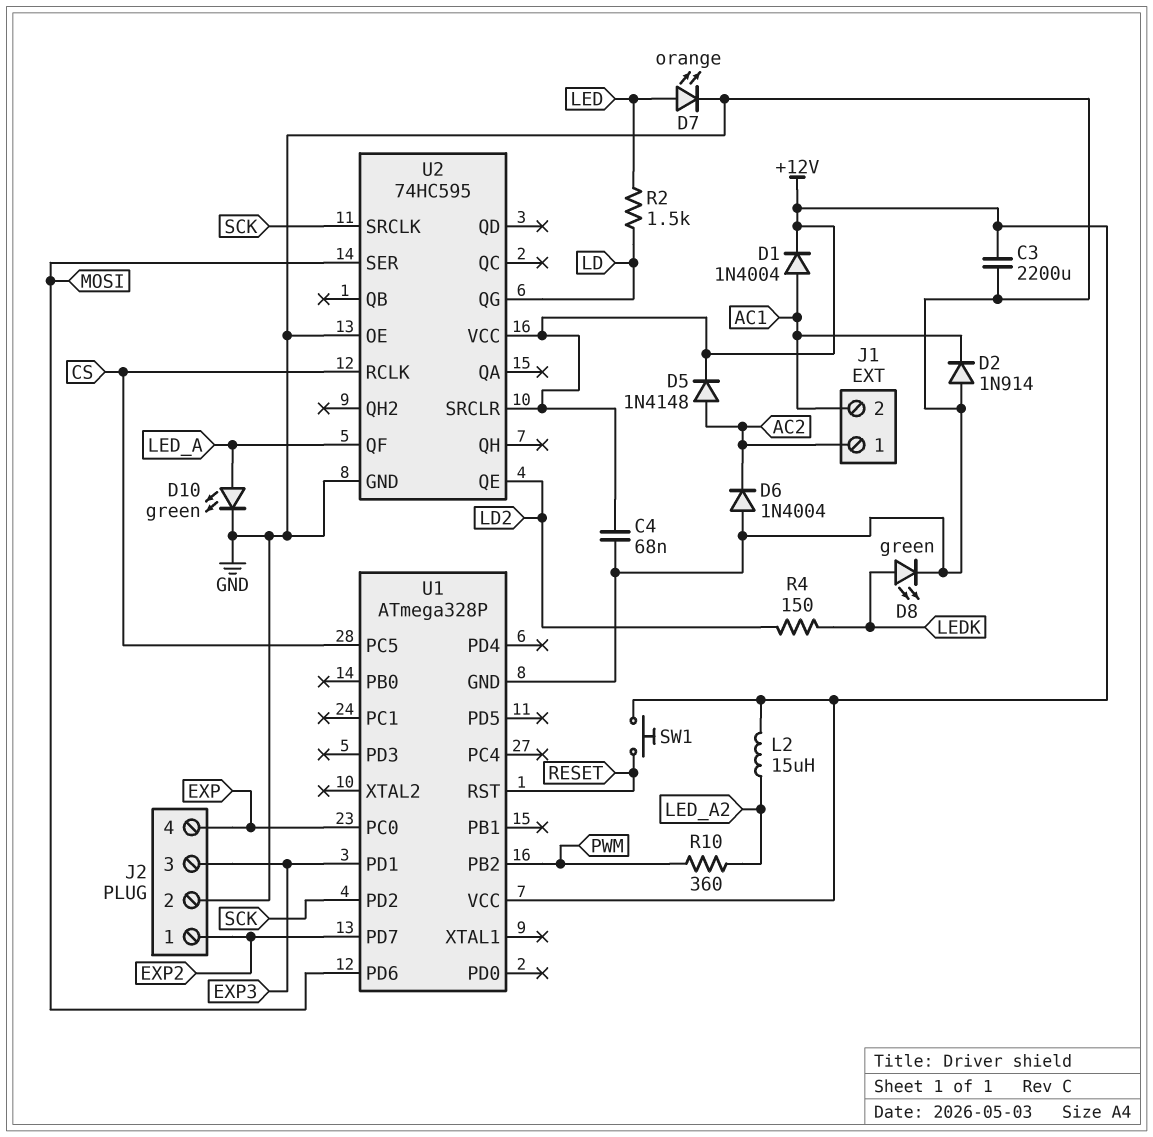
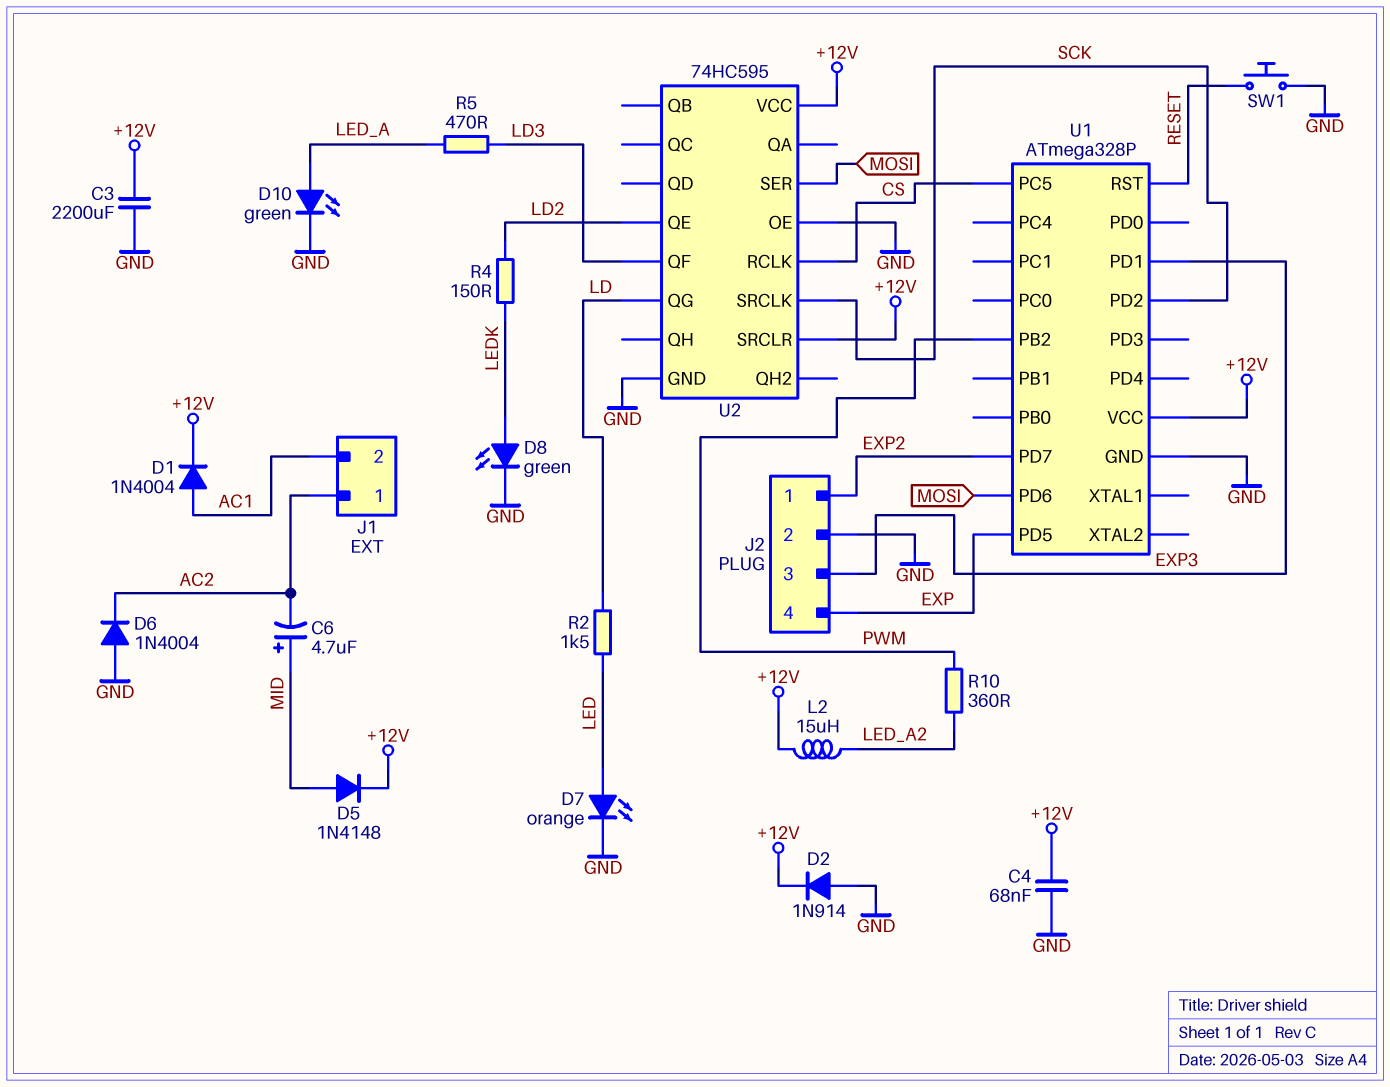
C6: none -> 4.7uF (plus MID, minus AC2)
D2: diode 1N914 (A GND, K AC1) -> diode 1N914 (A GND, K +12V)
D5: diode 1N4148 (A AC2, K +12V) -> diode 1N4148 (A MID, K +12V)
R5: none -> 470 (LD3, LED_A)
SW1: button (+12V, RESET) -> button (GND, RESET)
U1 pin PC0: EXP -> none
U1 pin PD5: none -> EXP
U2 pin QF: LED_A -> LD3

